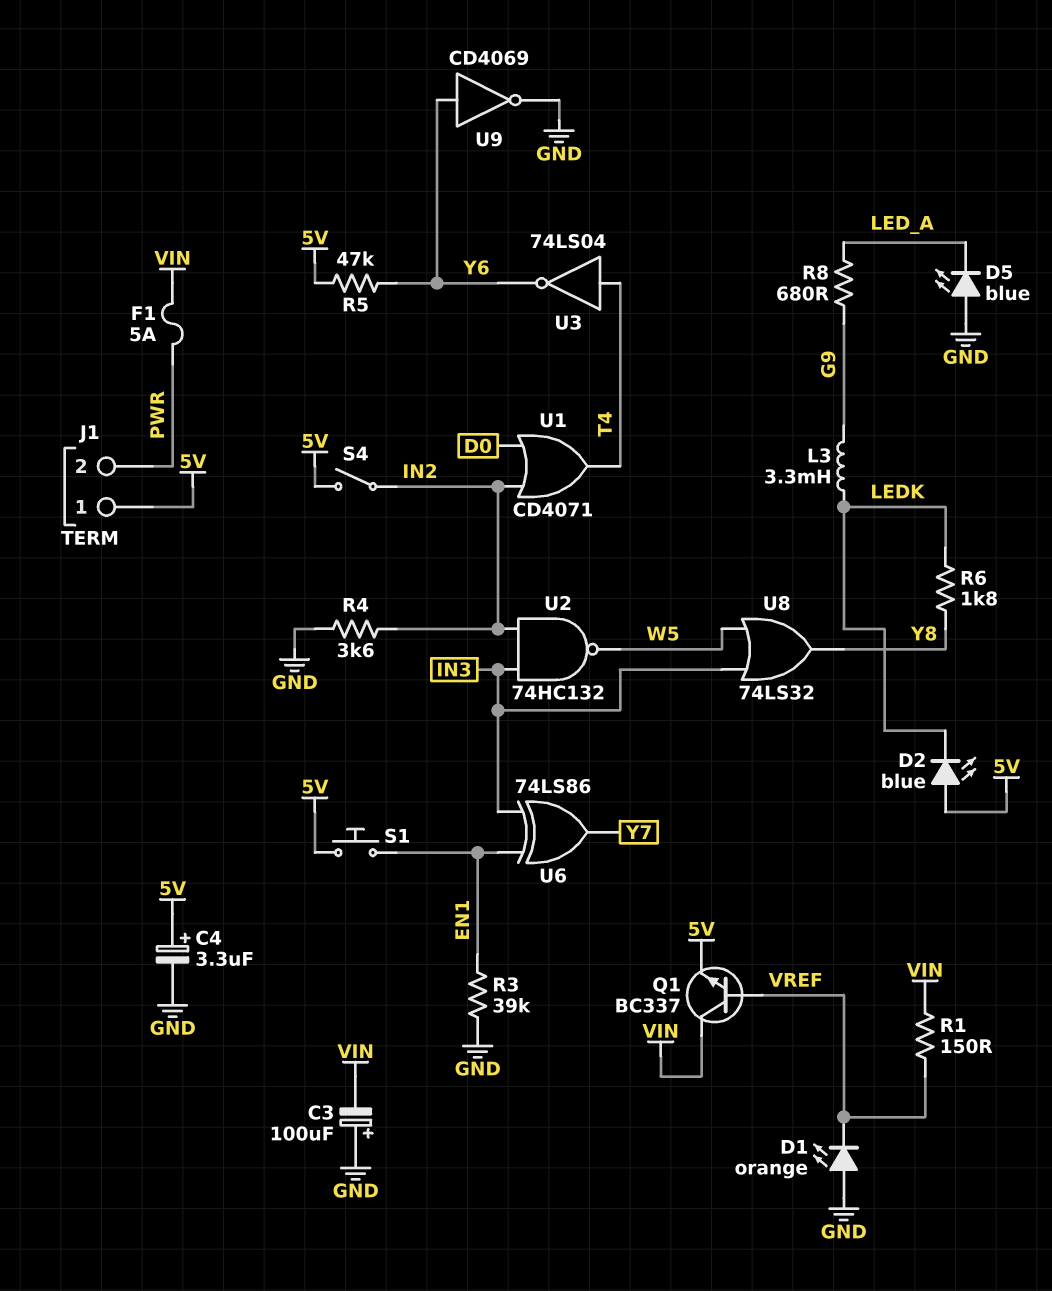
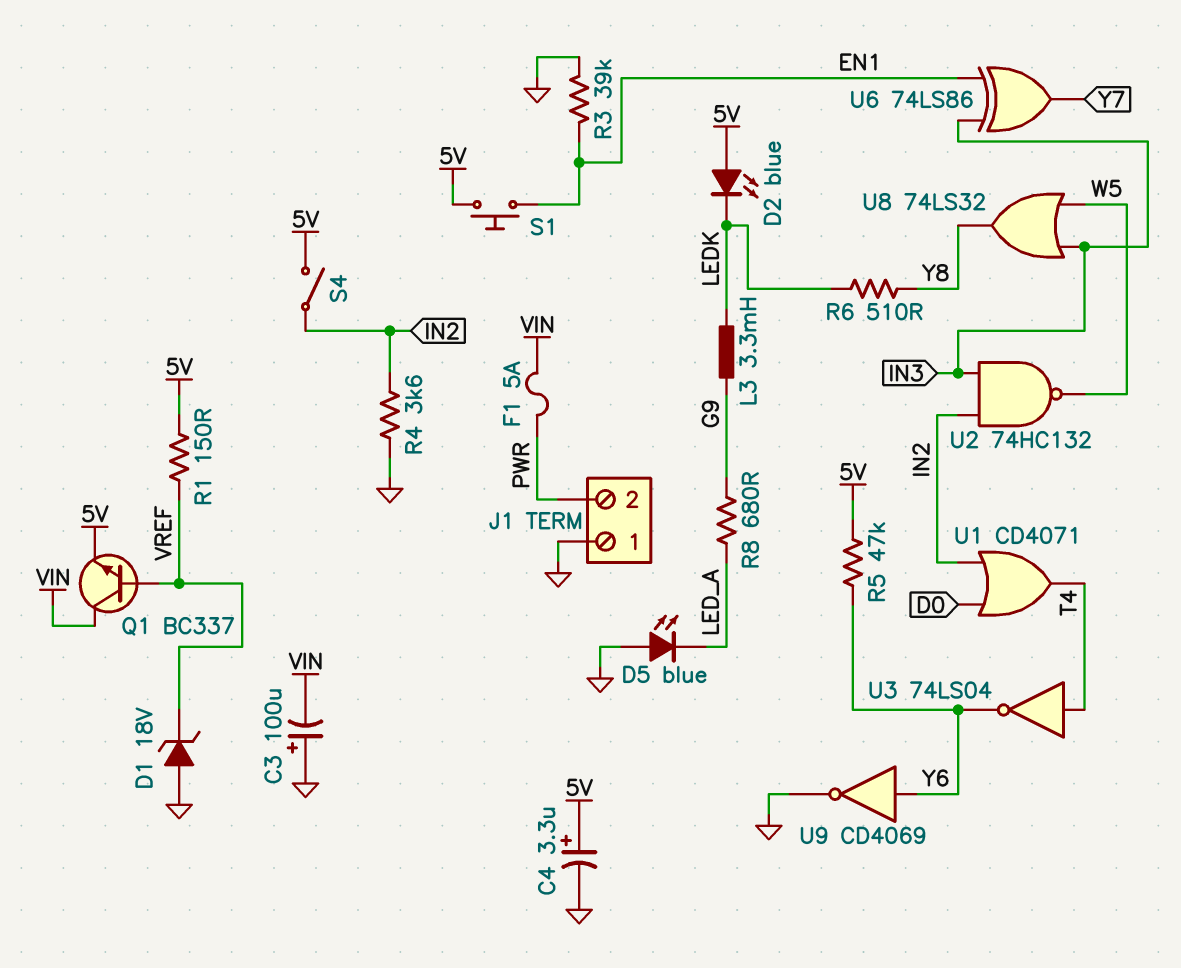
D1: LED orange (A GND, K VREF) -> zener 18V (A GND, K VREF)
J1 pin 1: 5V -> GND
R1: 150 (VIN, VREF) -> 150 (5V, VREF)
R6: 1.8k (LEDK, Y8) -> 510 (LEDK, Y8)

